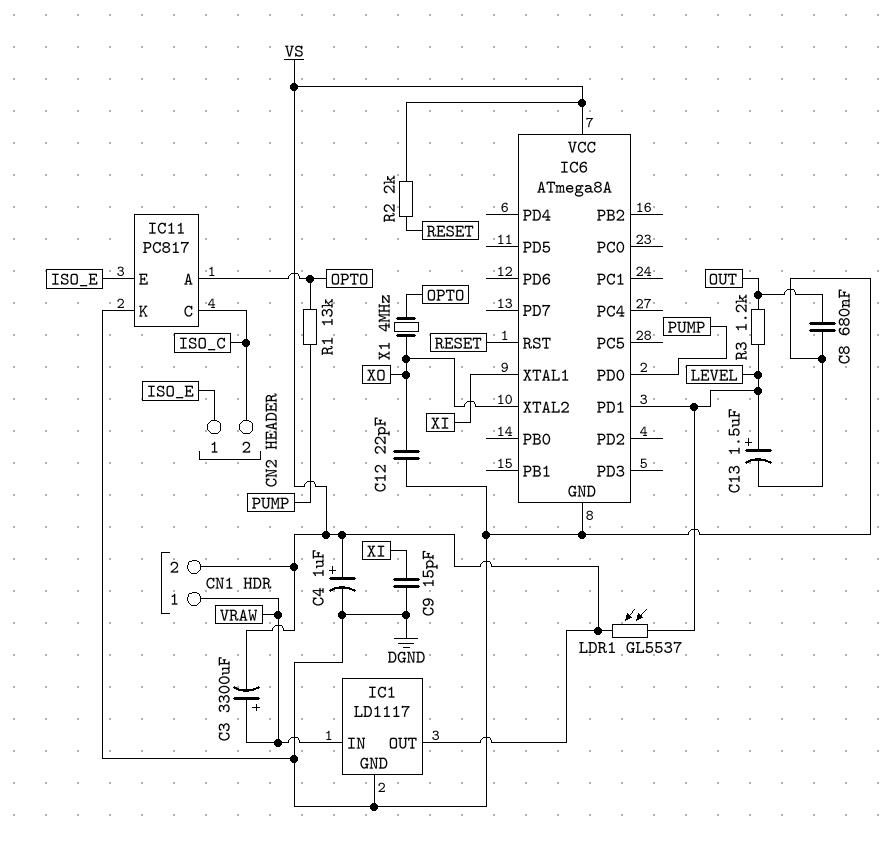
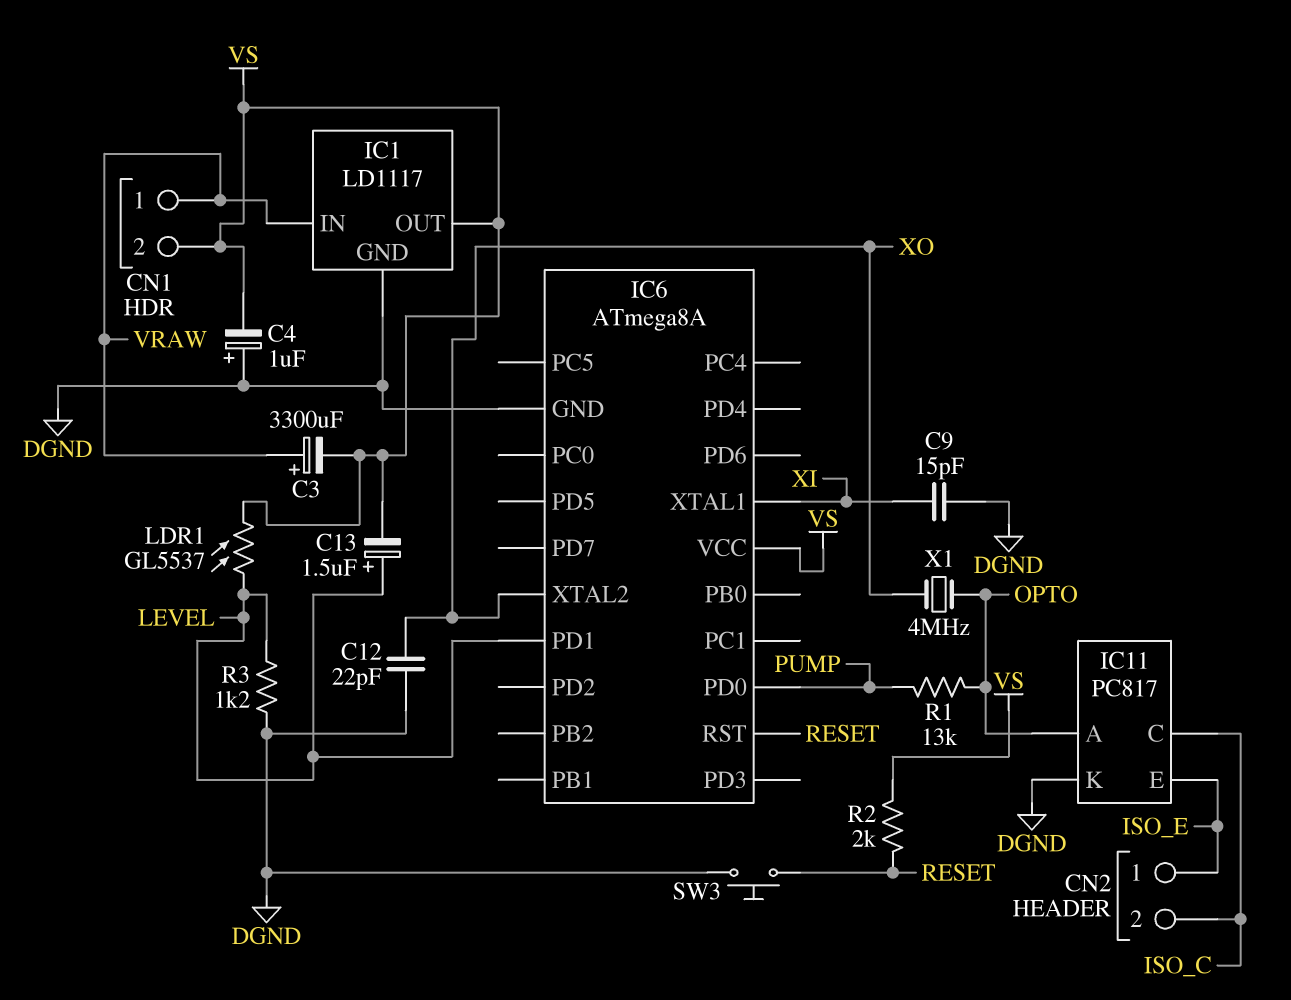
C4: 1uF (plus VS, minus DGND) -> 1uF (plus DGND, minus VS)
C8: 680nF (DGND, OUT) -> none
C13: 1.5uF (plus LEVEL, minus DGND) -> 1.5uF (plus LEVEL, minus VS)
R3: 1.2k (LEVEL, OUT) -> 1.2k (DGND, LEVEL)
SW3: none -> button (DGND, RESET)

